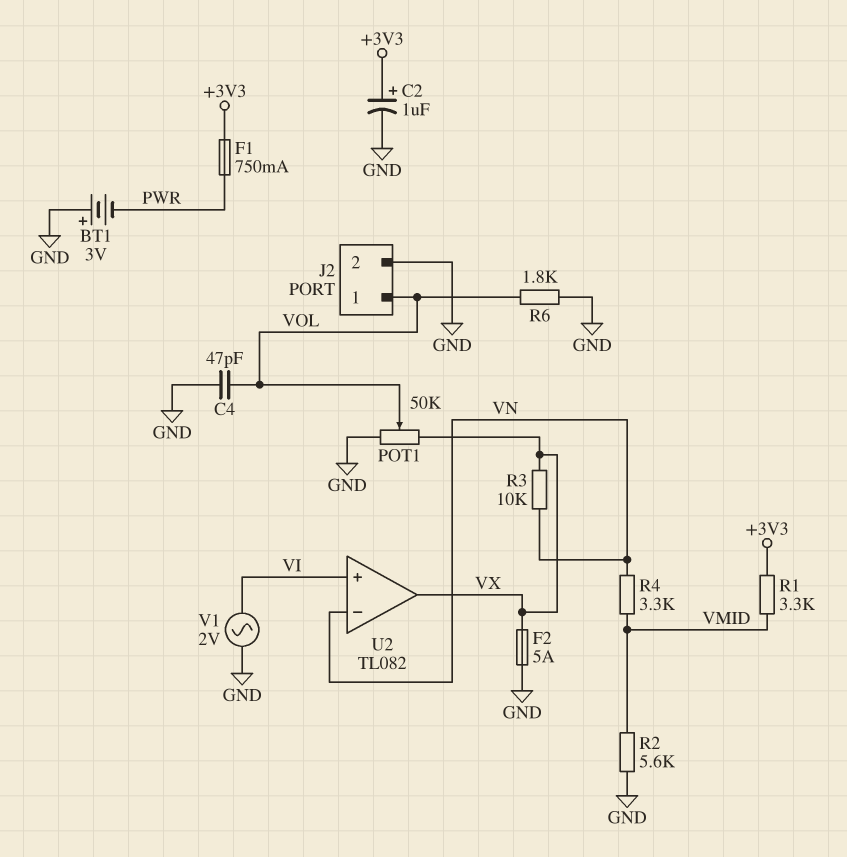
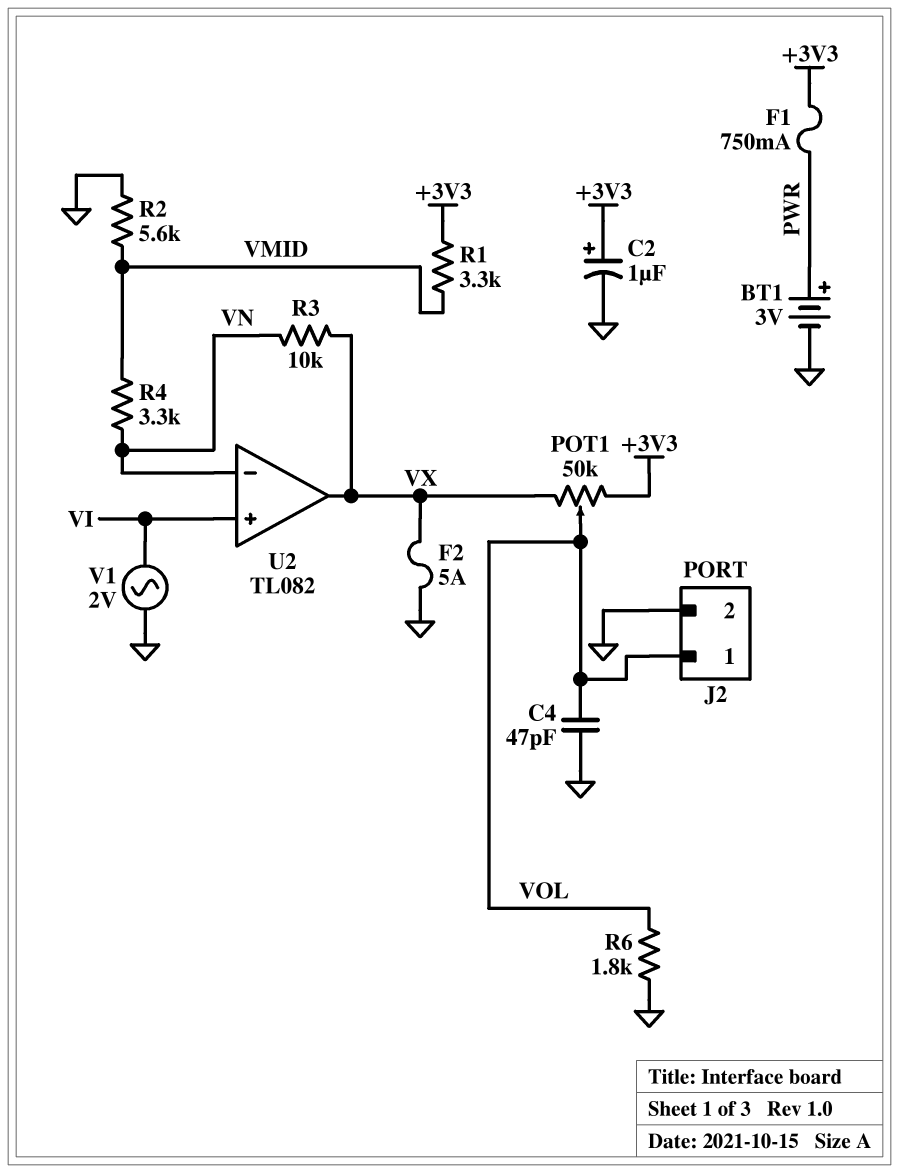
BT1: 3V (plus GND, minus PWR) -> 3V (plus PWR, minus GND)
POT1: 50k (GND, VX, wiper VOL) -> 50k (+3V3, VX, wiper VOL)

